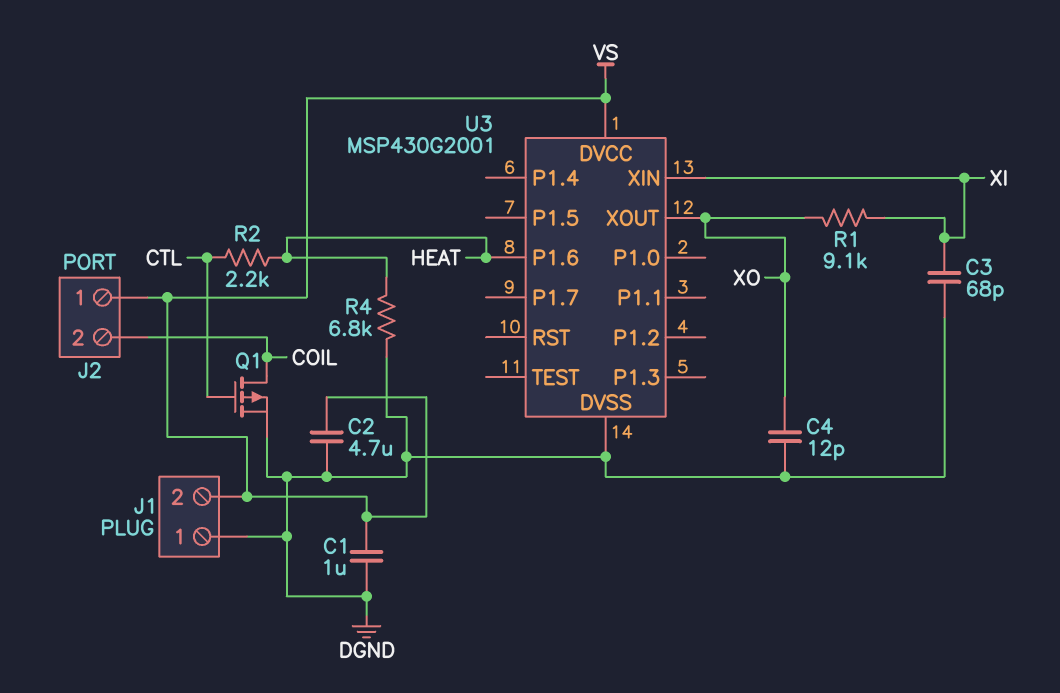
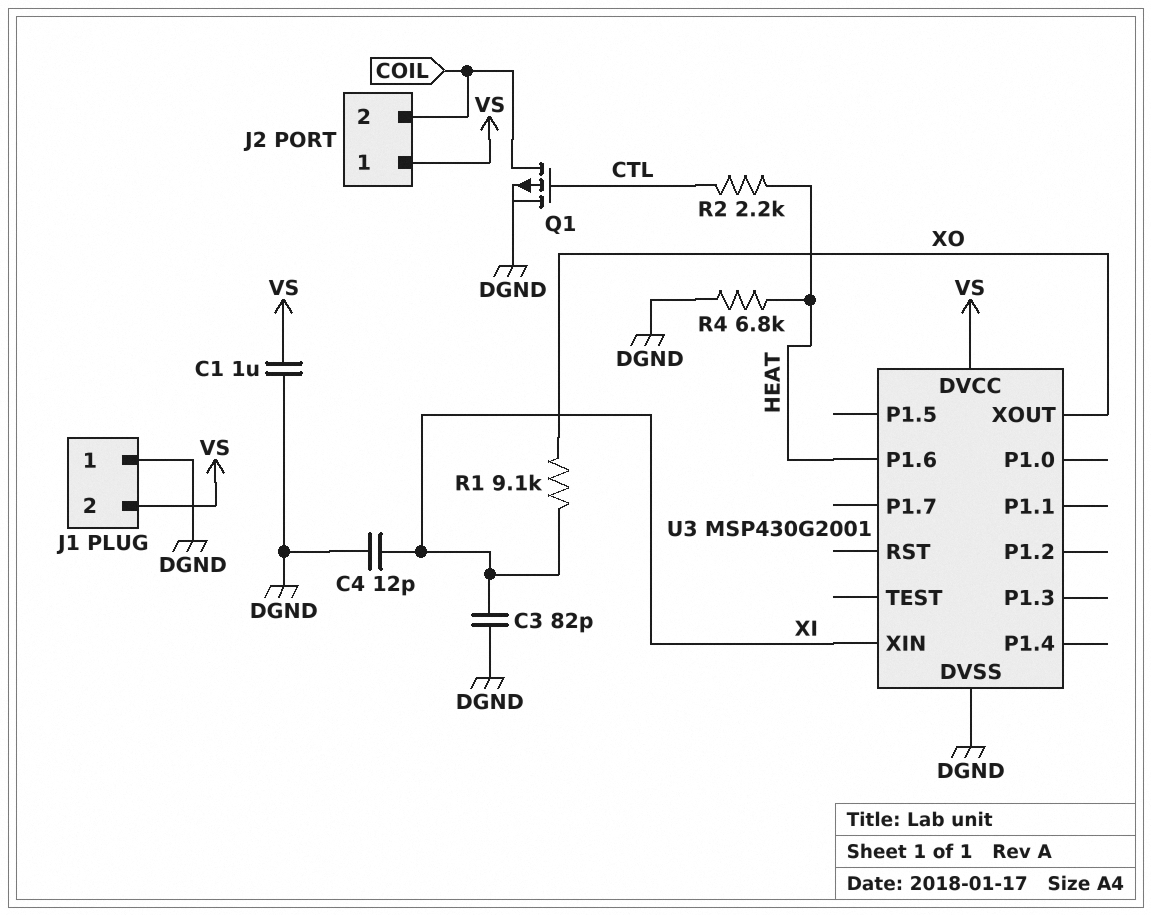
C2: 4.7uF (DGND, VS) -> none
C3: 68pF (DGND, XI) -> 82pF (DGND, XI)
C4: 12pF (DGND, XO) -> 12pF (DGND, XI)

